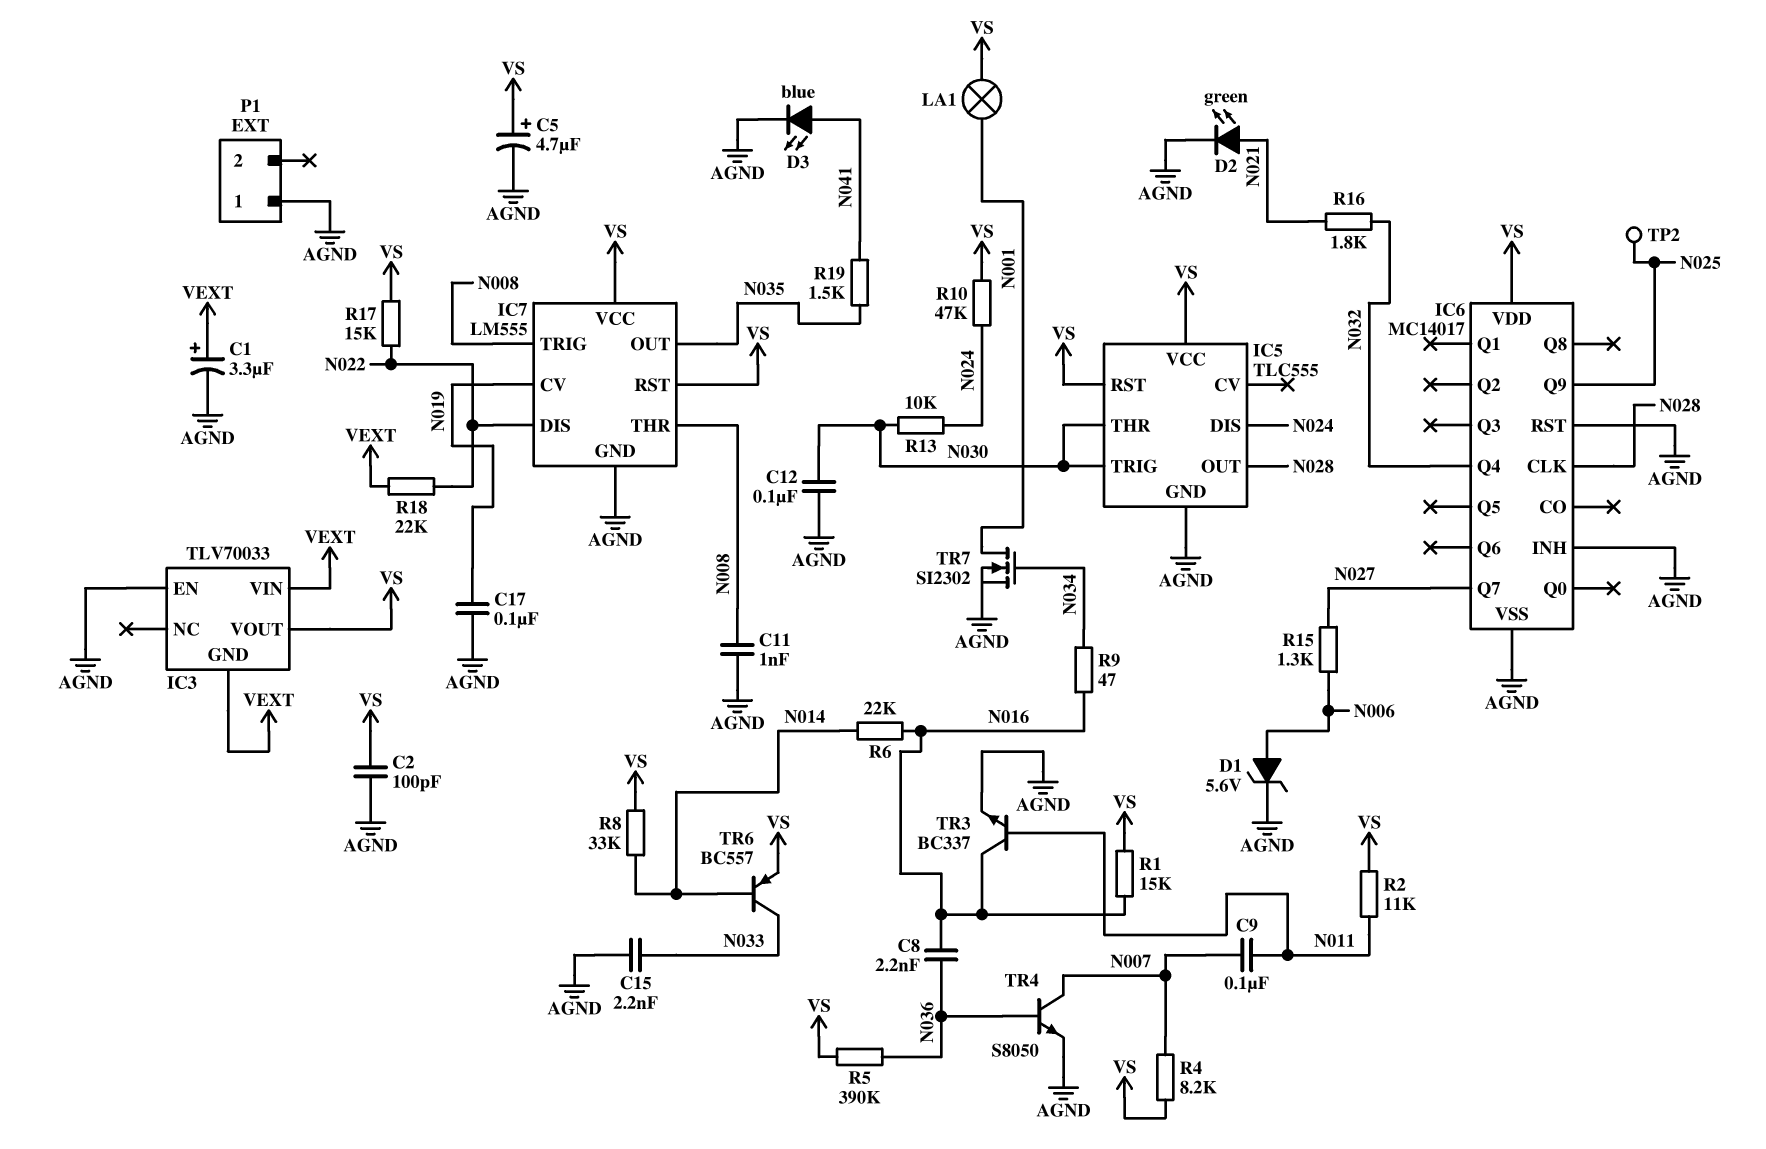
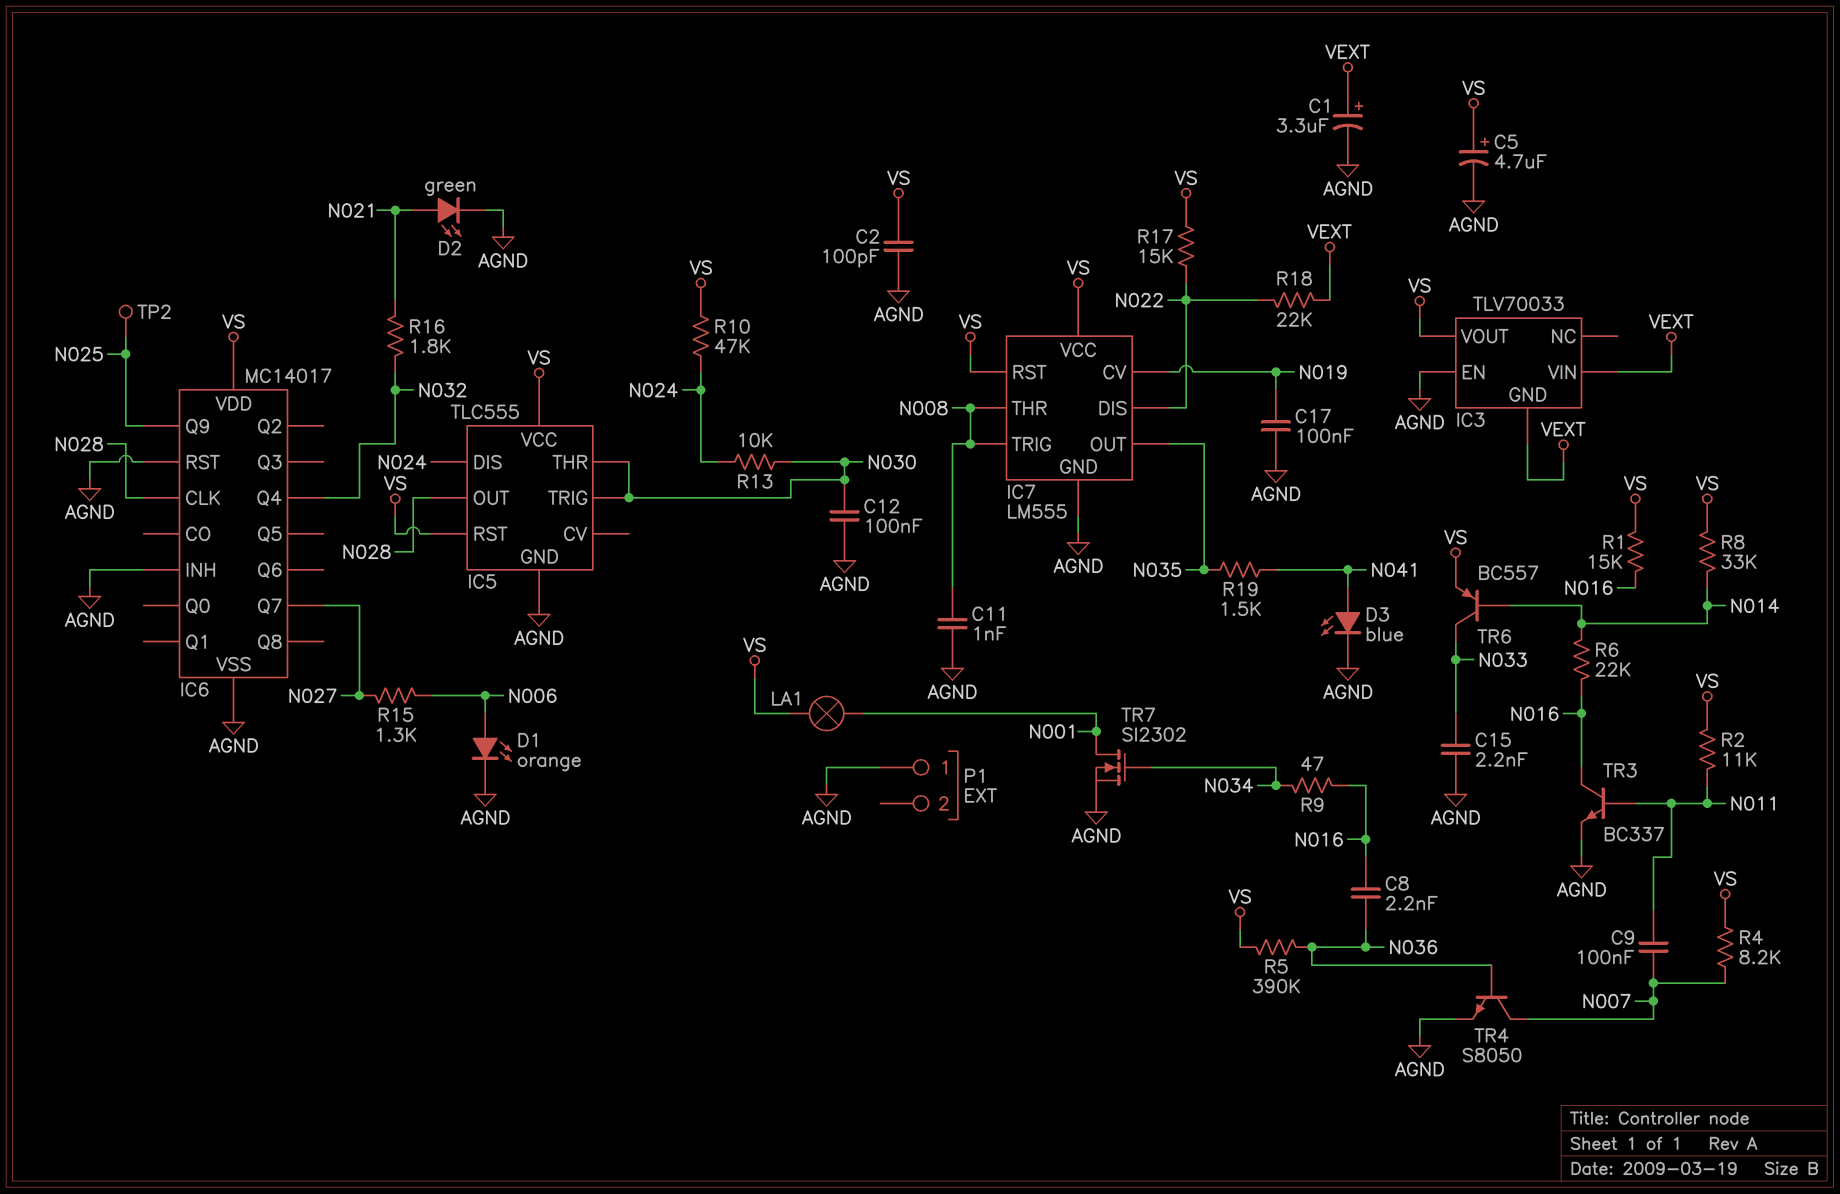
D1: zener 5.6V (A N006, K AGND) -> LED orange (A N006, K AGND)

